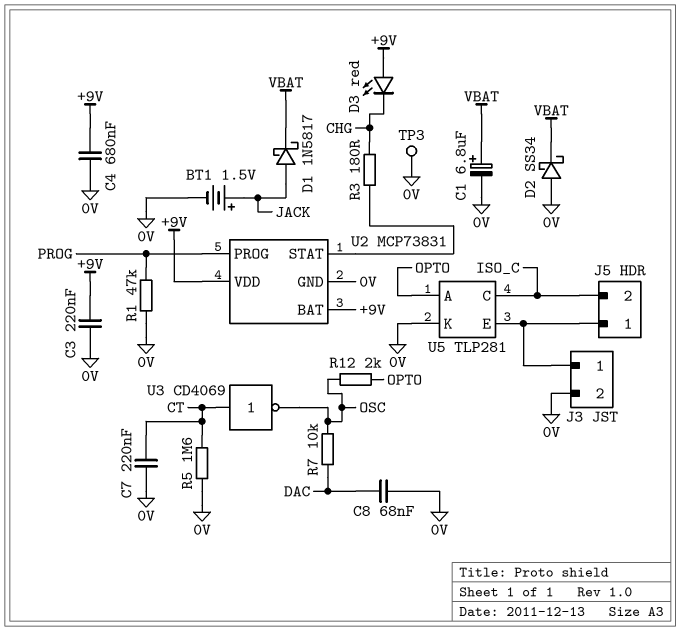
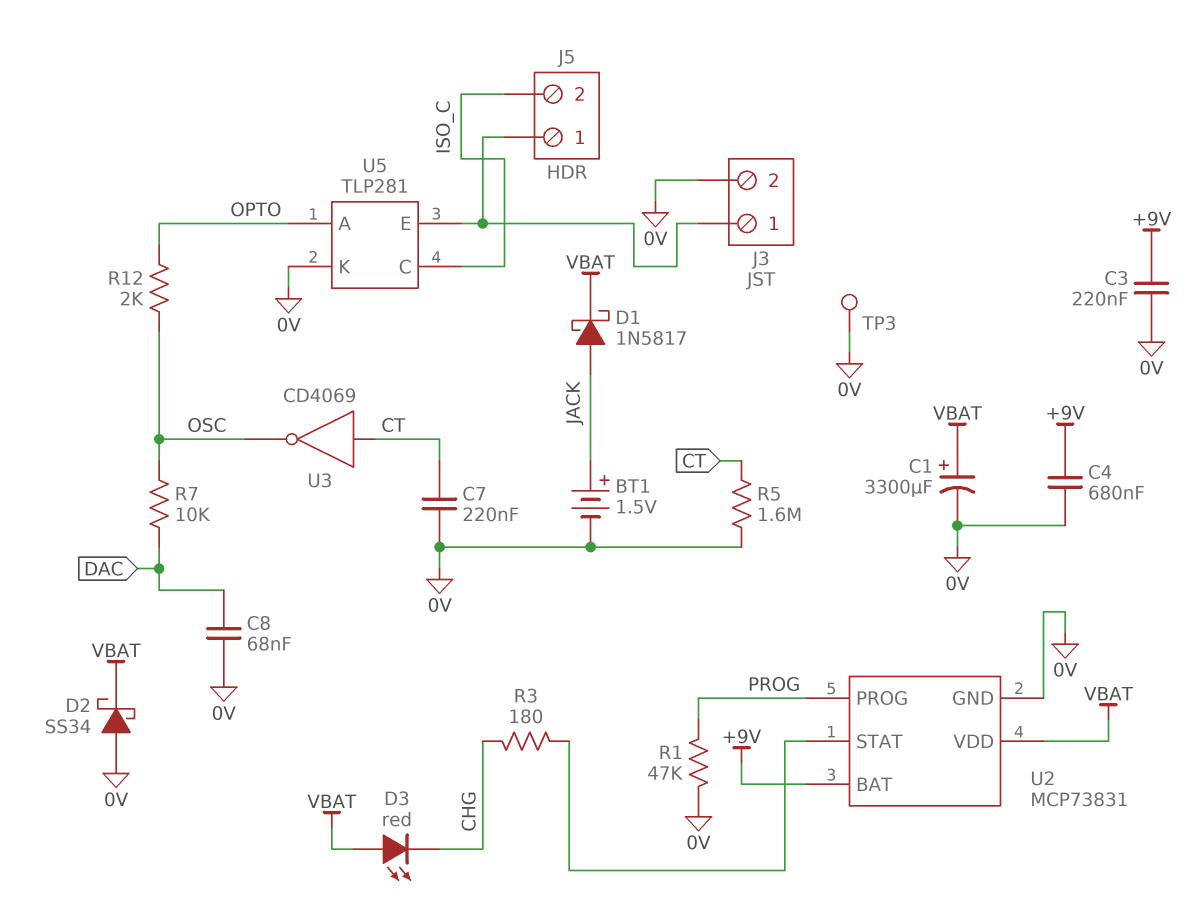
C1: 6.8uF (plus VBAT, minus 0V) -> 3300uF (plus VBAT, minus 0V)
D3: LED red (A +9V, K CHG) -> LED red (A VBAT, K CHG)
U2 pin VDD: +9V -> VBAT

